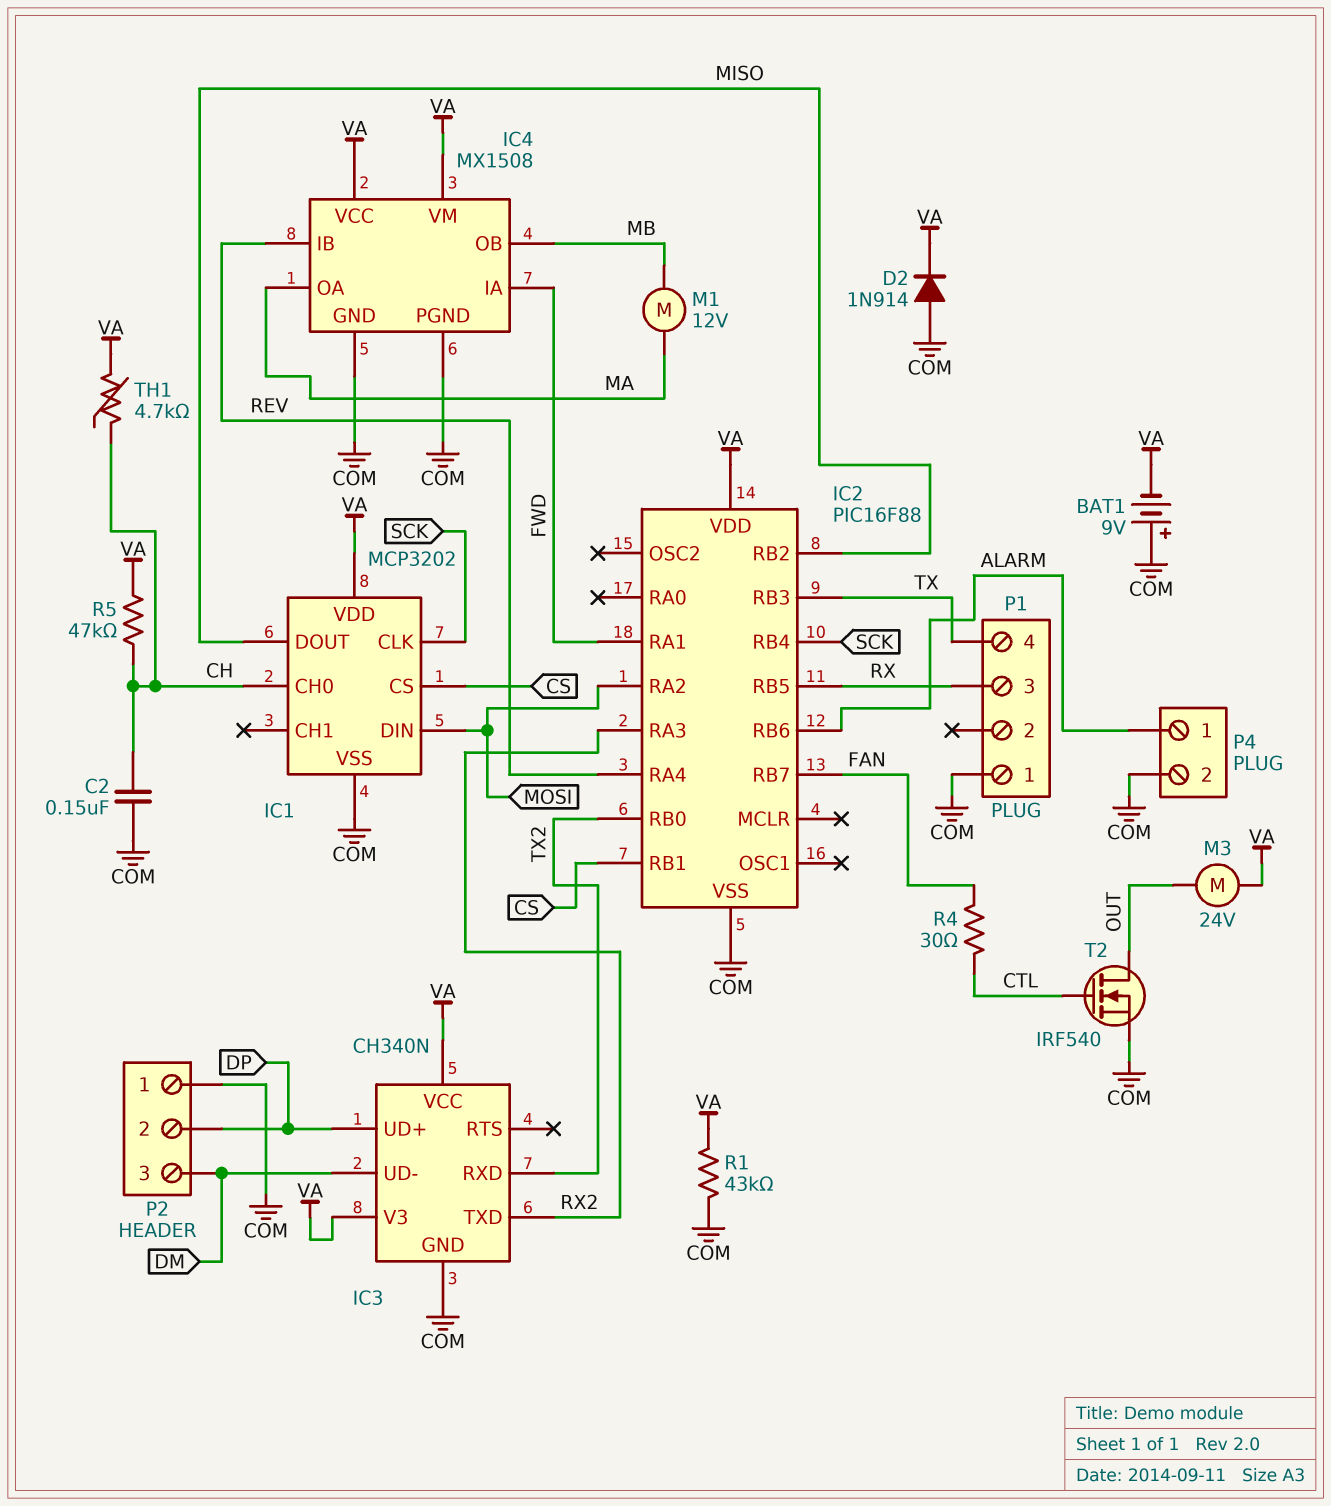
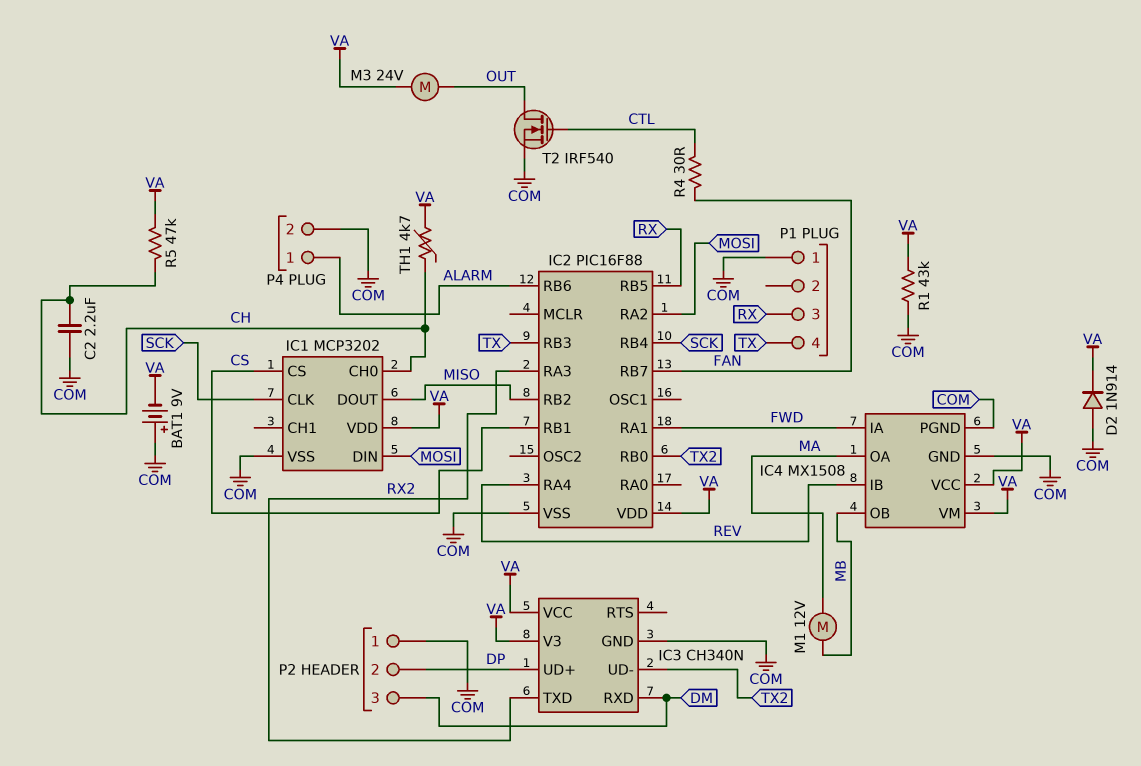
C2: 150nF (CH, COM) -> 2.2uF (CH, COM)
IC3 pin RXD: TX2 -> DM
IC3 pin UD-: DM -> TX2

